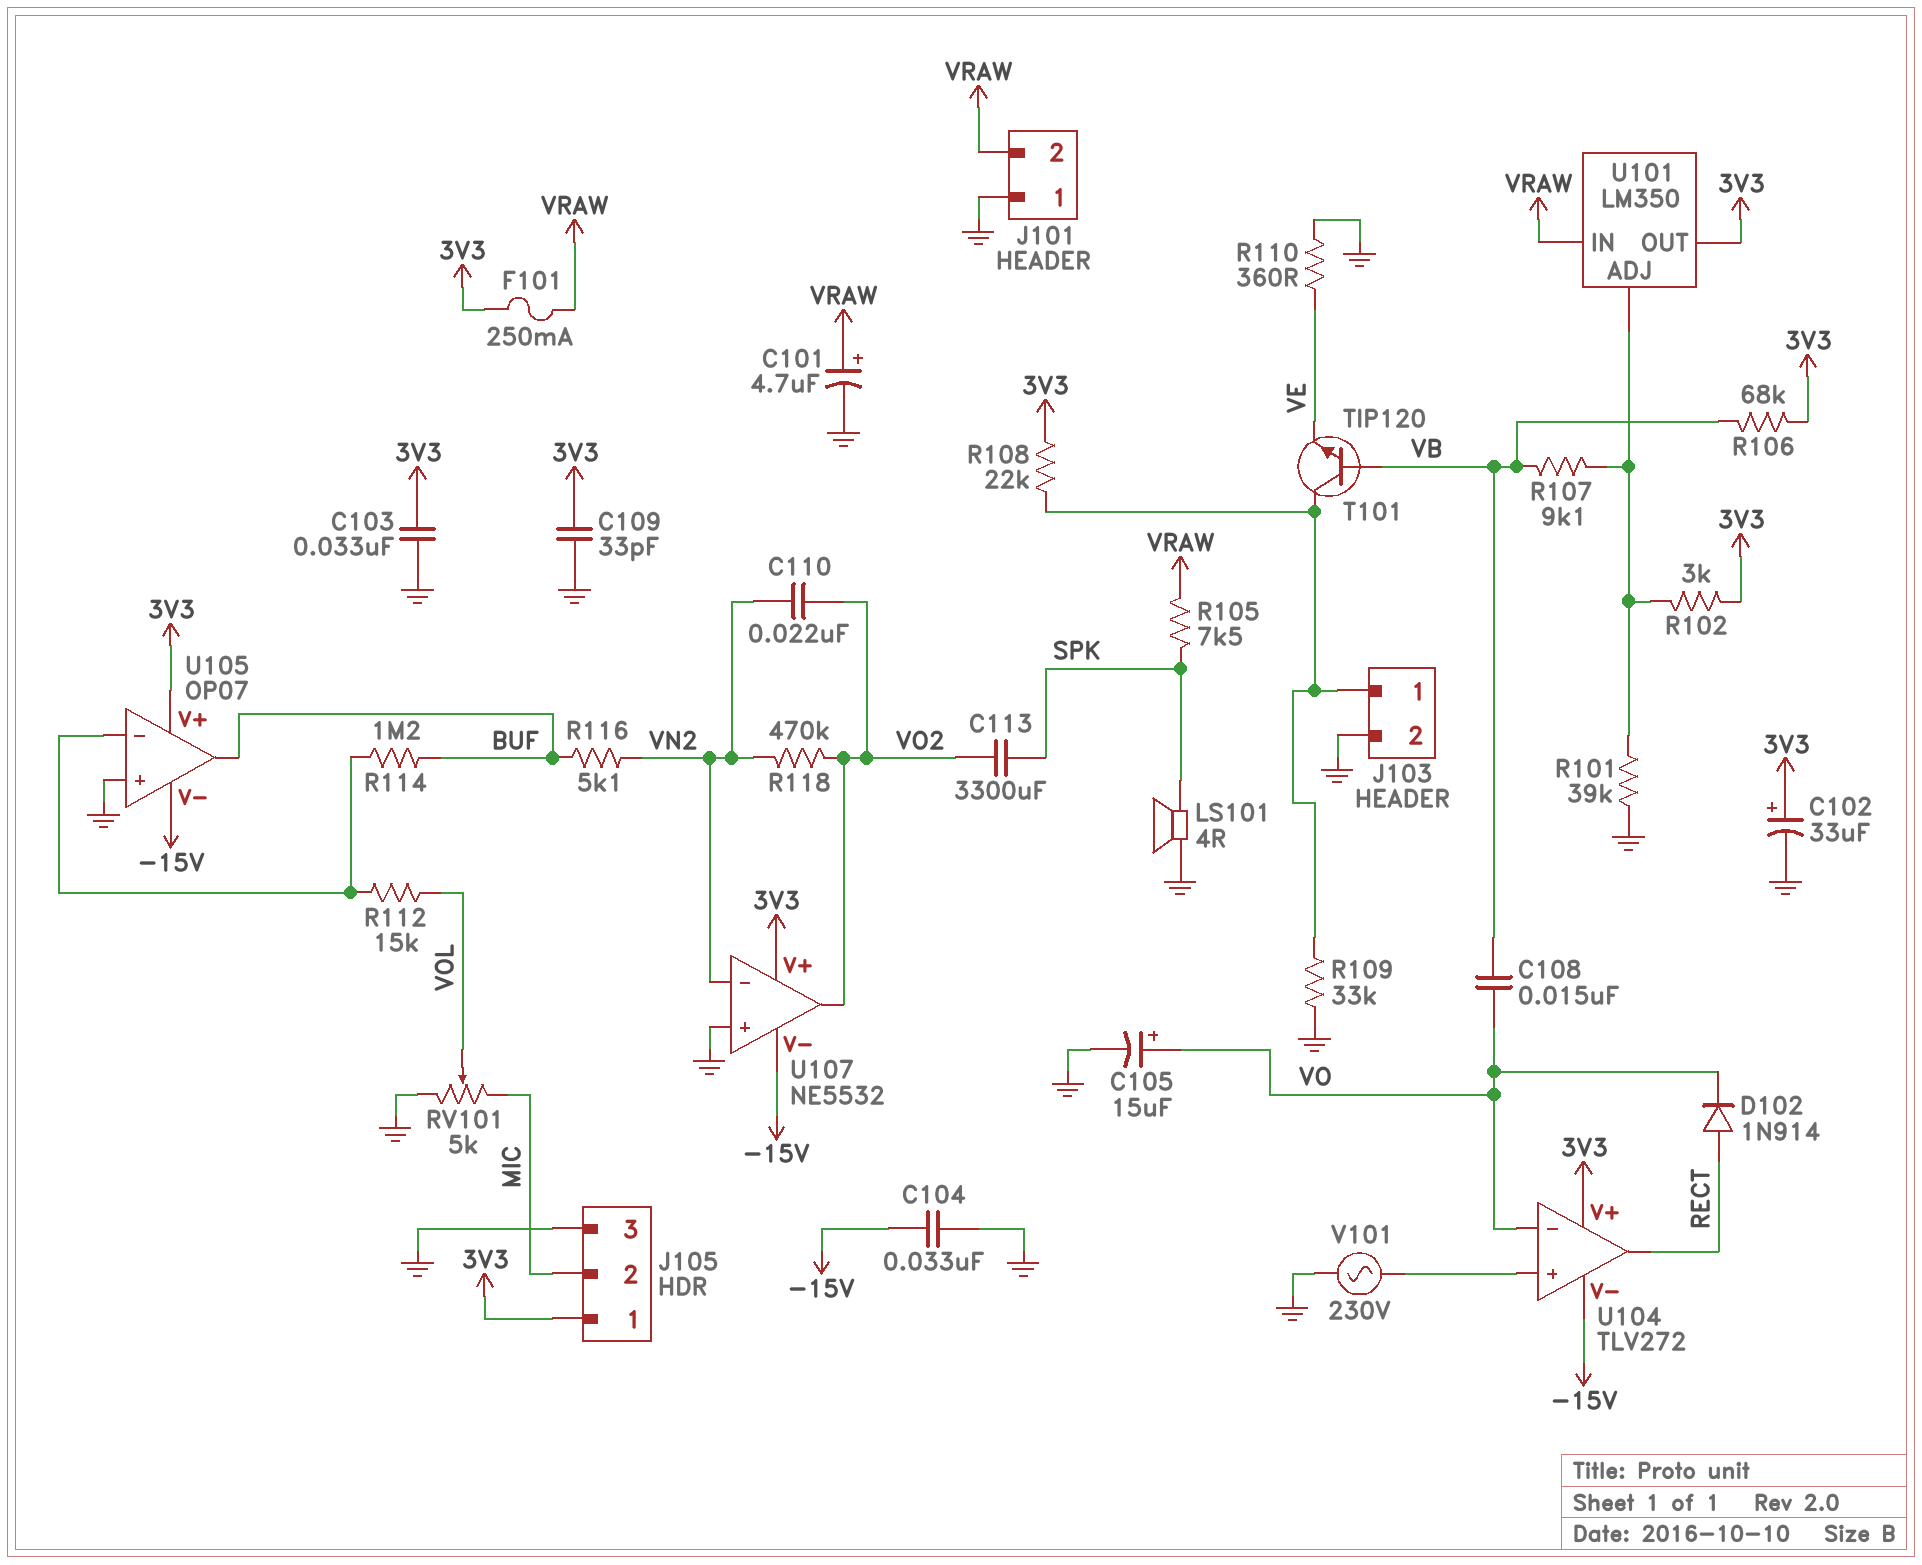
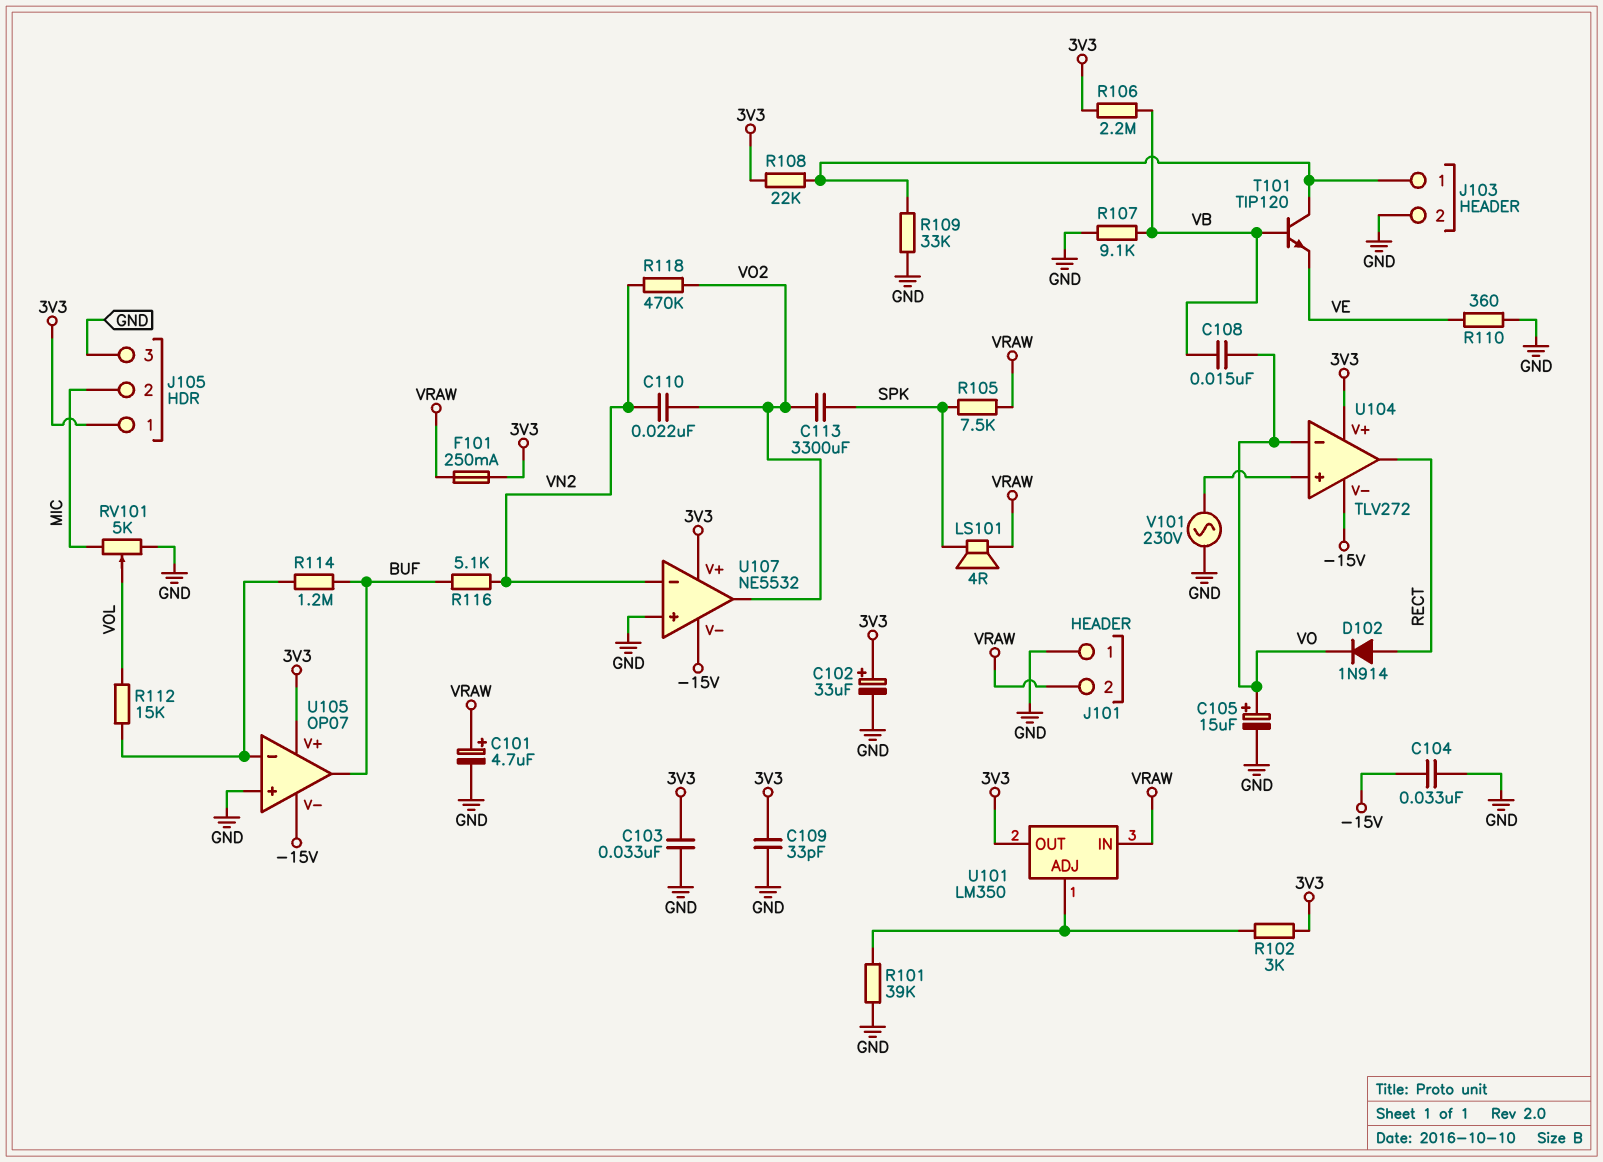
LS101: speaker 4R (GND, SPK) -> speaker 4R (SPK, VRAW)
R106: 68k (3V3, VB) -> 2.2M (3V3, VB)
R107: 9.1k (U101/ADJ, VB) -> 9.1k (GND, VB)

